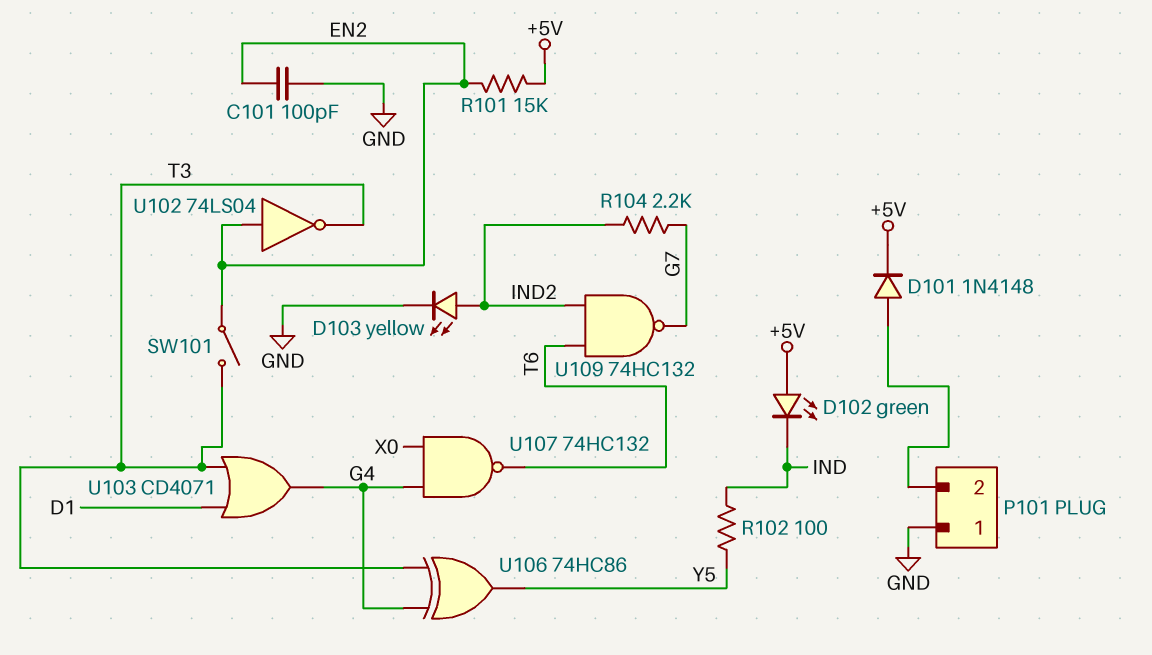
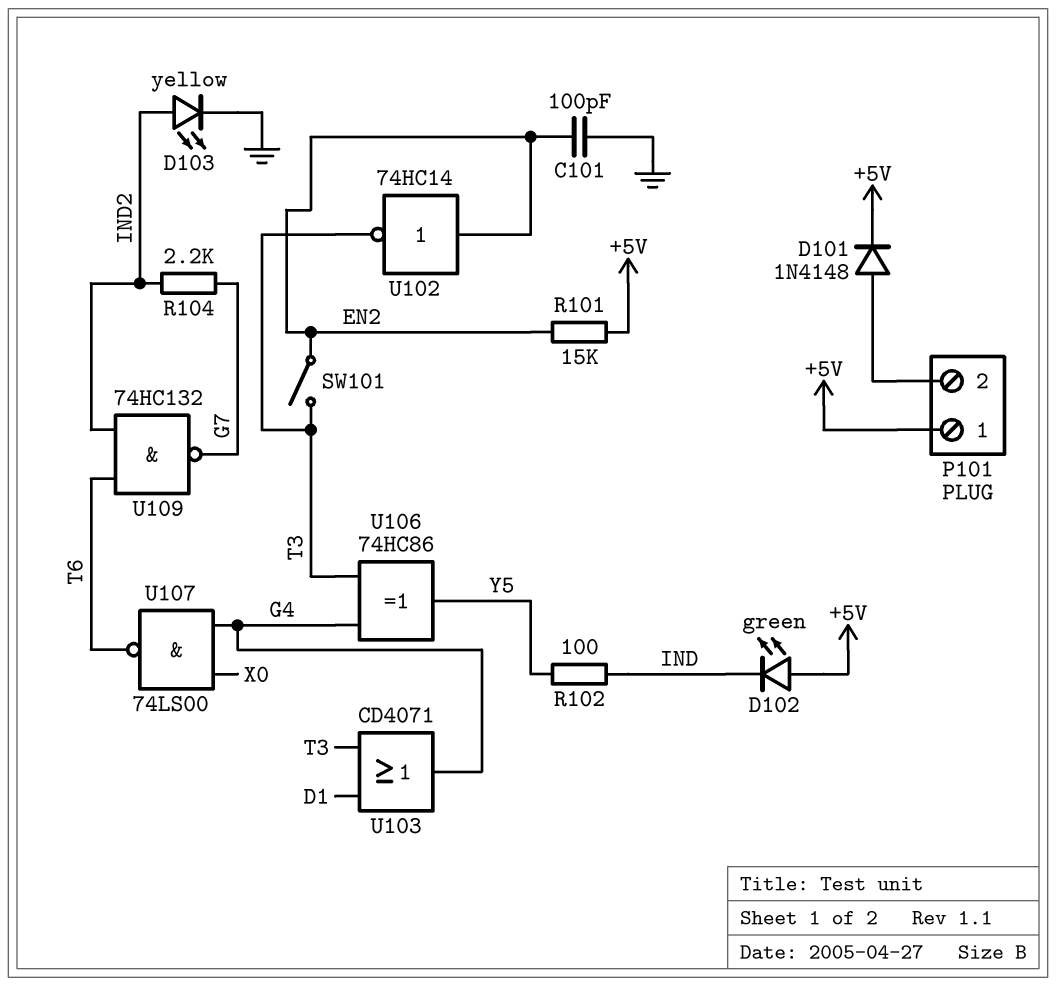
P101 pin 1: GND -> +5V
U102: NOT 74LS04 (in EN2, out T3) -> NOT 74HC14 (in EN2, out T3)
U107: NAND 74HC132 (in G4, in X0, out T6) -> NAND 74LS00 (in G4, in X0, out T6)

